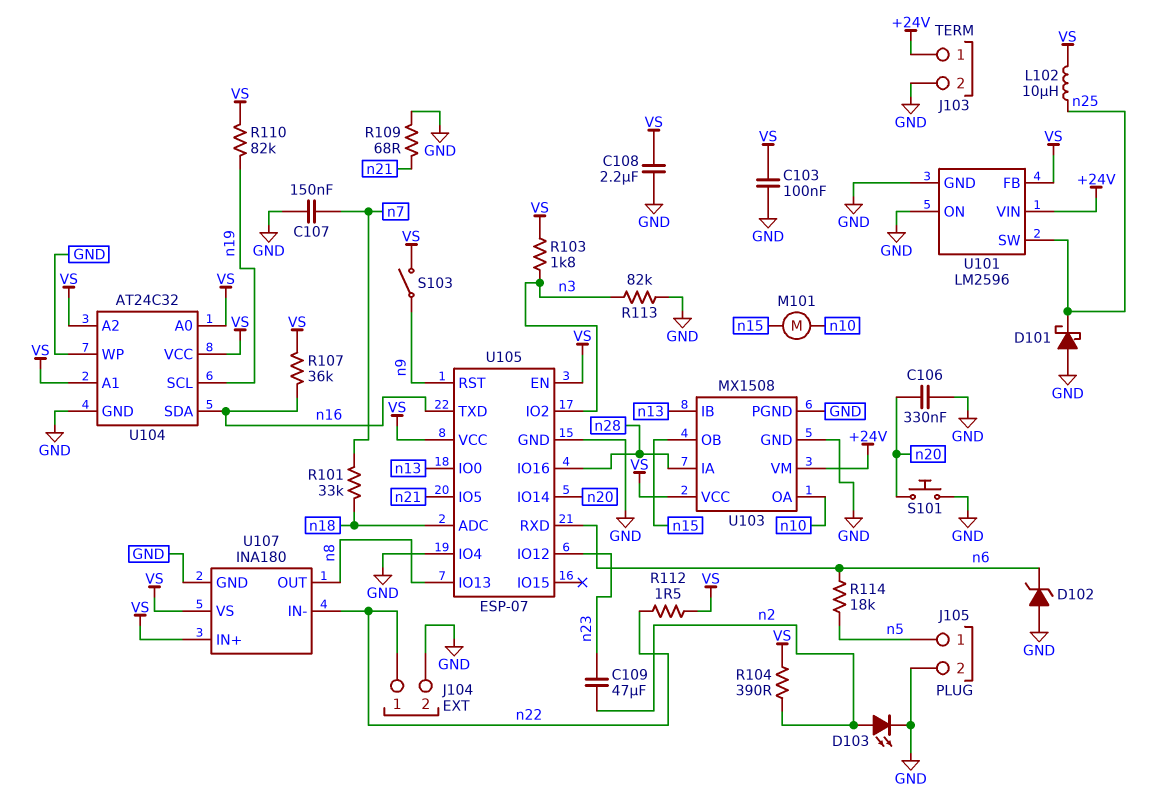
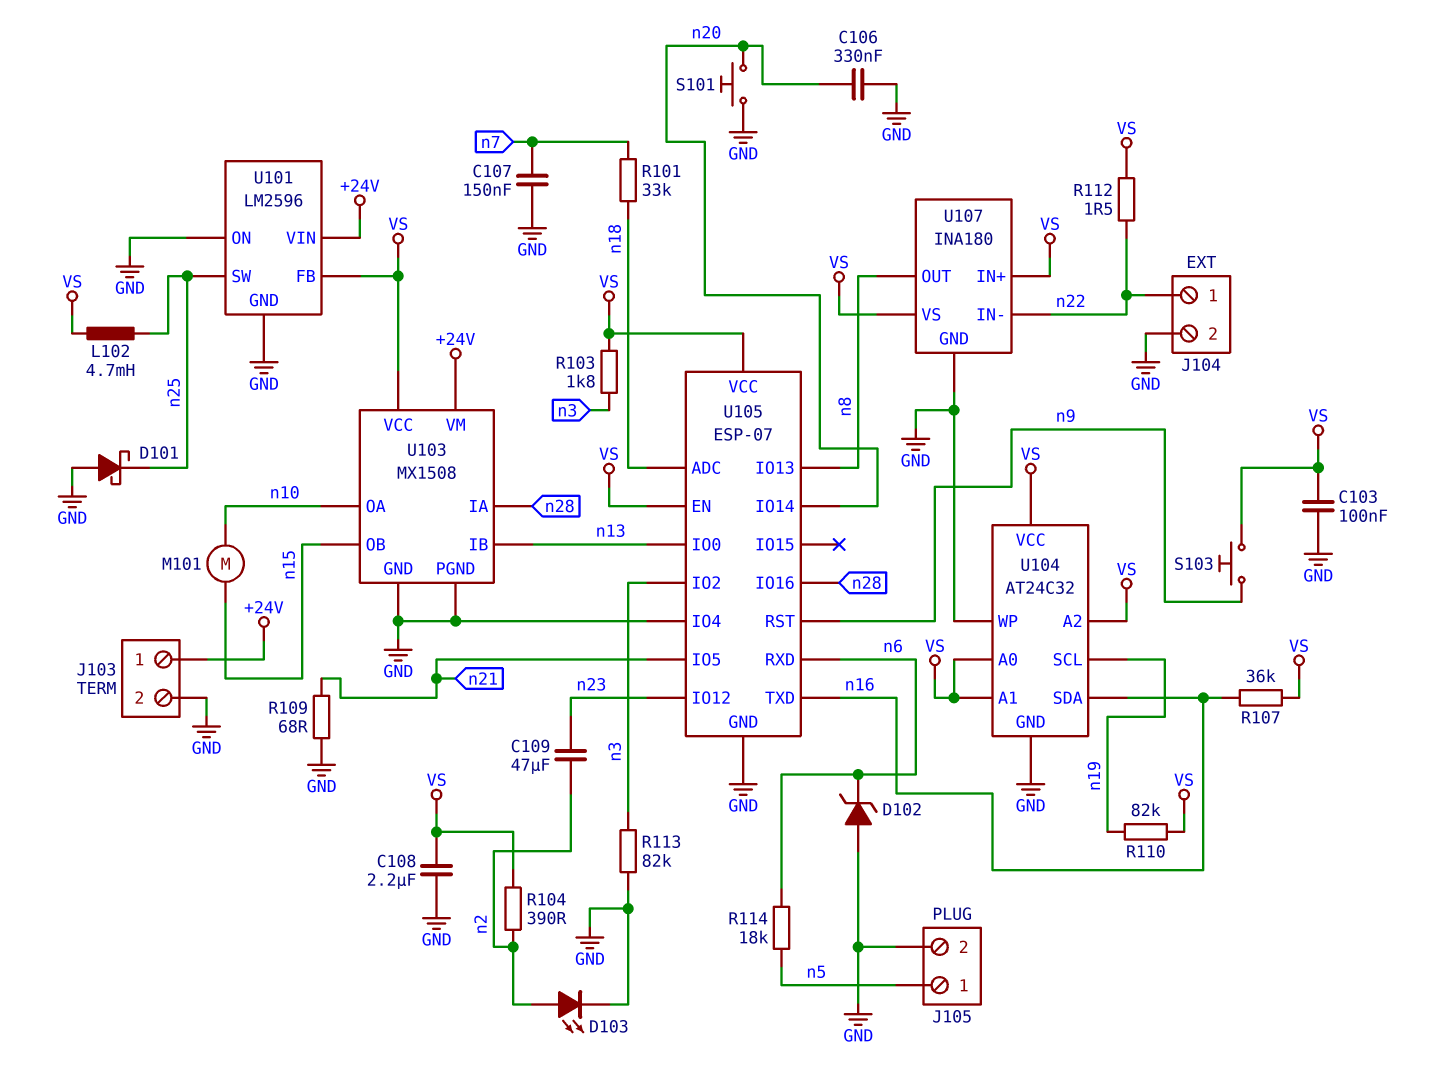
L102: 10uH (VS, n25) -> 4.7mH (VS, n25)
S103: switch (VS, n9) -> button (VS, n9)

